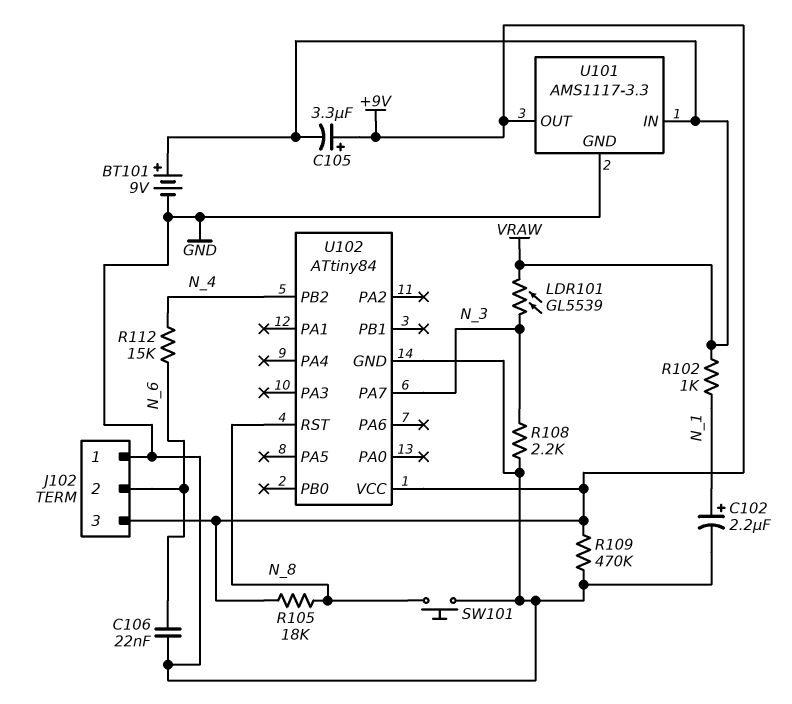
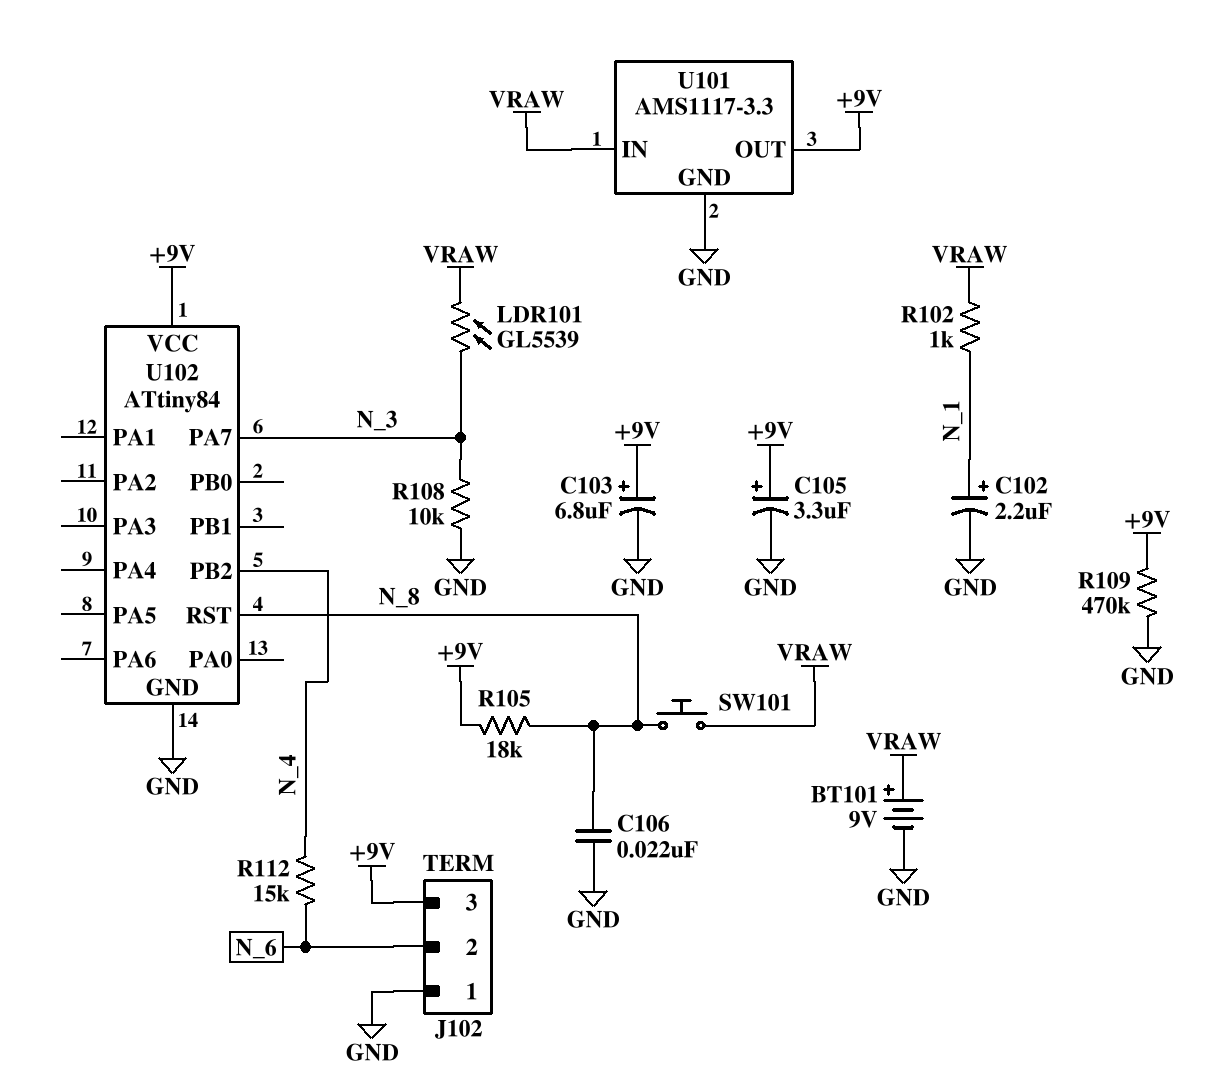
C103: none -> 6.8uF (plus +9V, minus GND)
C105: 3.3uF (plus +9V, minus VRAW) -> 3.3uF (plus +9V, minus GND)
C106: 22nF (GND, N_6) -> 22nF (GND, N_8)
R108: 2.2k (GND, N_3) -> 10k (GND, N_3)
SW101: button (GND, N_8) -> button (N_8, VRAW)

